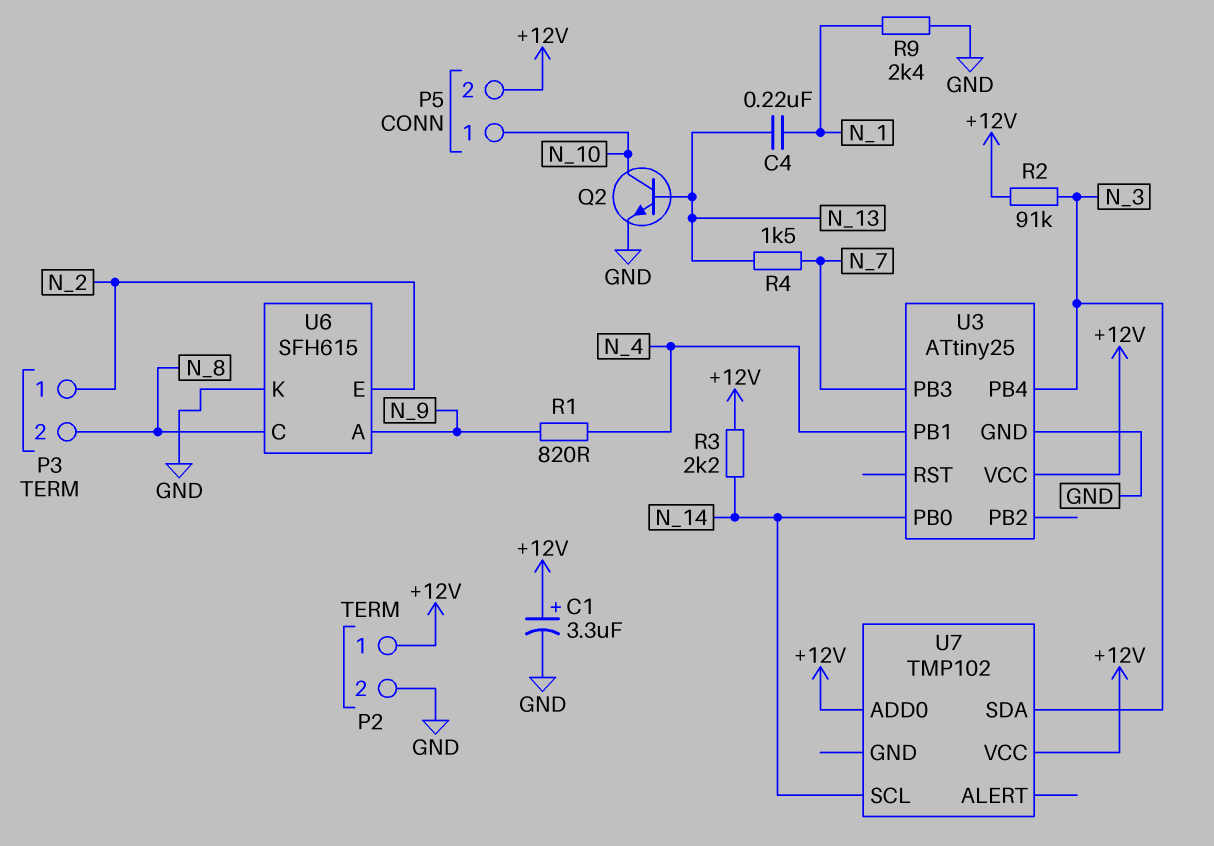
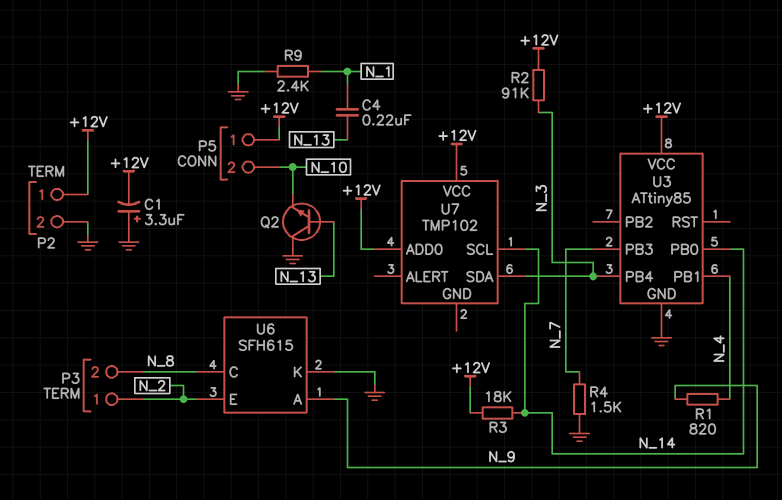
C1: 3.3uF (plus +12V, minus GND) -> 3.3uF (plus GND, minus +12V)
P5 pin 1: N_10 -> +12V
P5 pin 2: +12V -> N_10
Q2: NPN (B N_13, C N_10, E GND) -> NPN (B N_13, C GND, E N_10)
R3: 2.2k (+12V, N_14) -> 18k (+12V, N_14)
R4: 1.5k (N_7, N_13) -> 1.5k (GND, N_7)
U3: ATtiny25 -> ATtiny85

